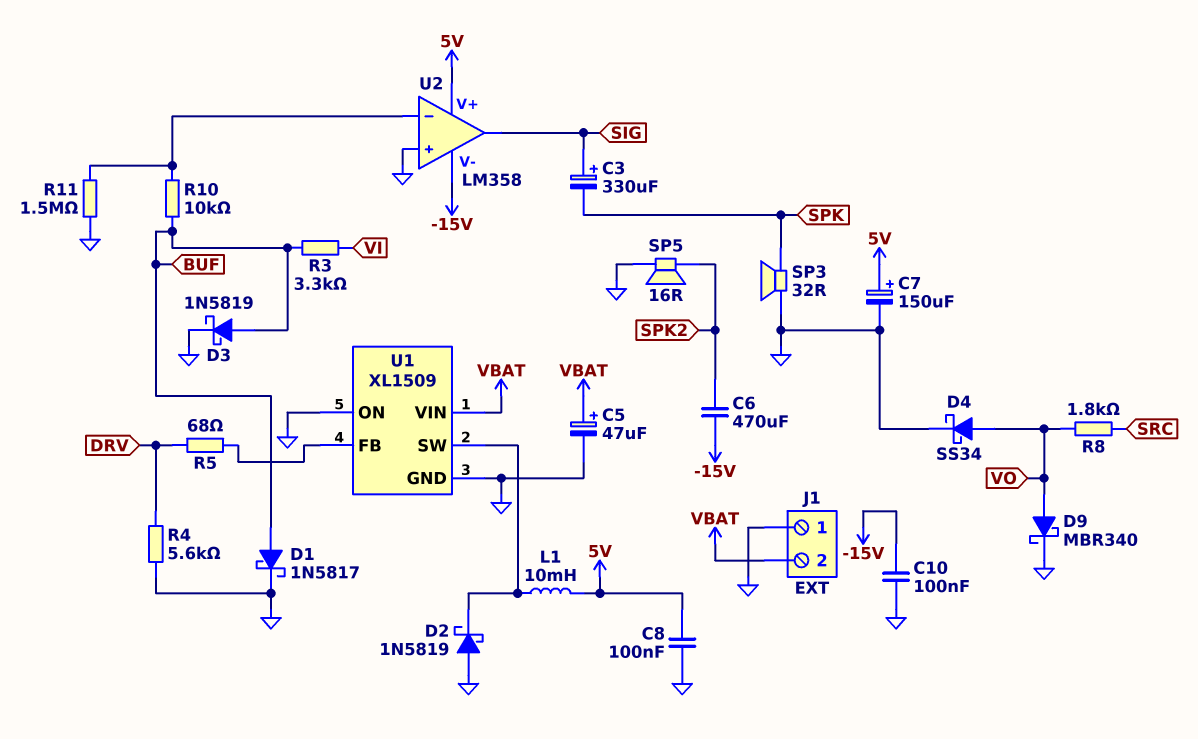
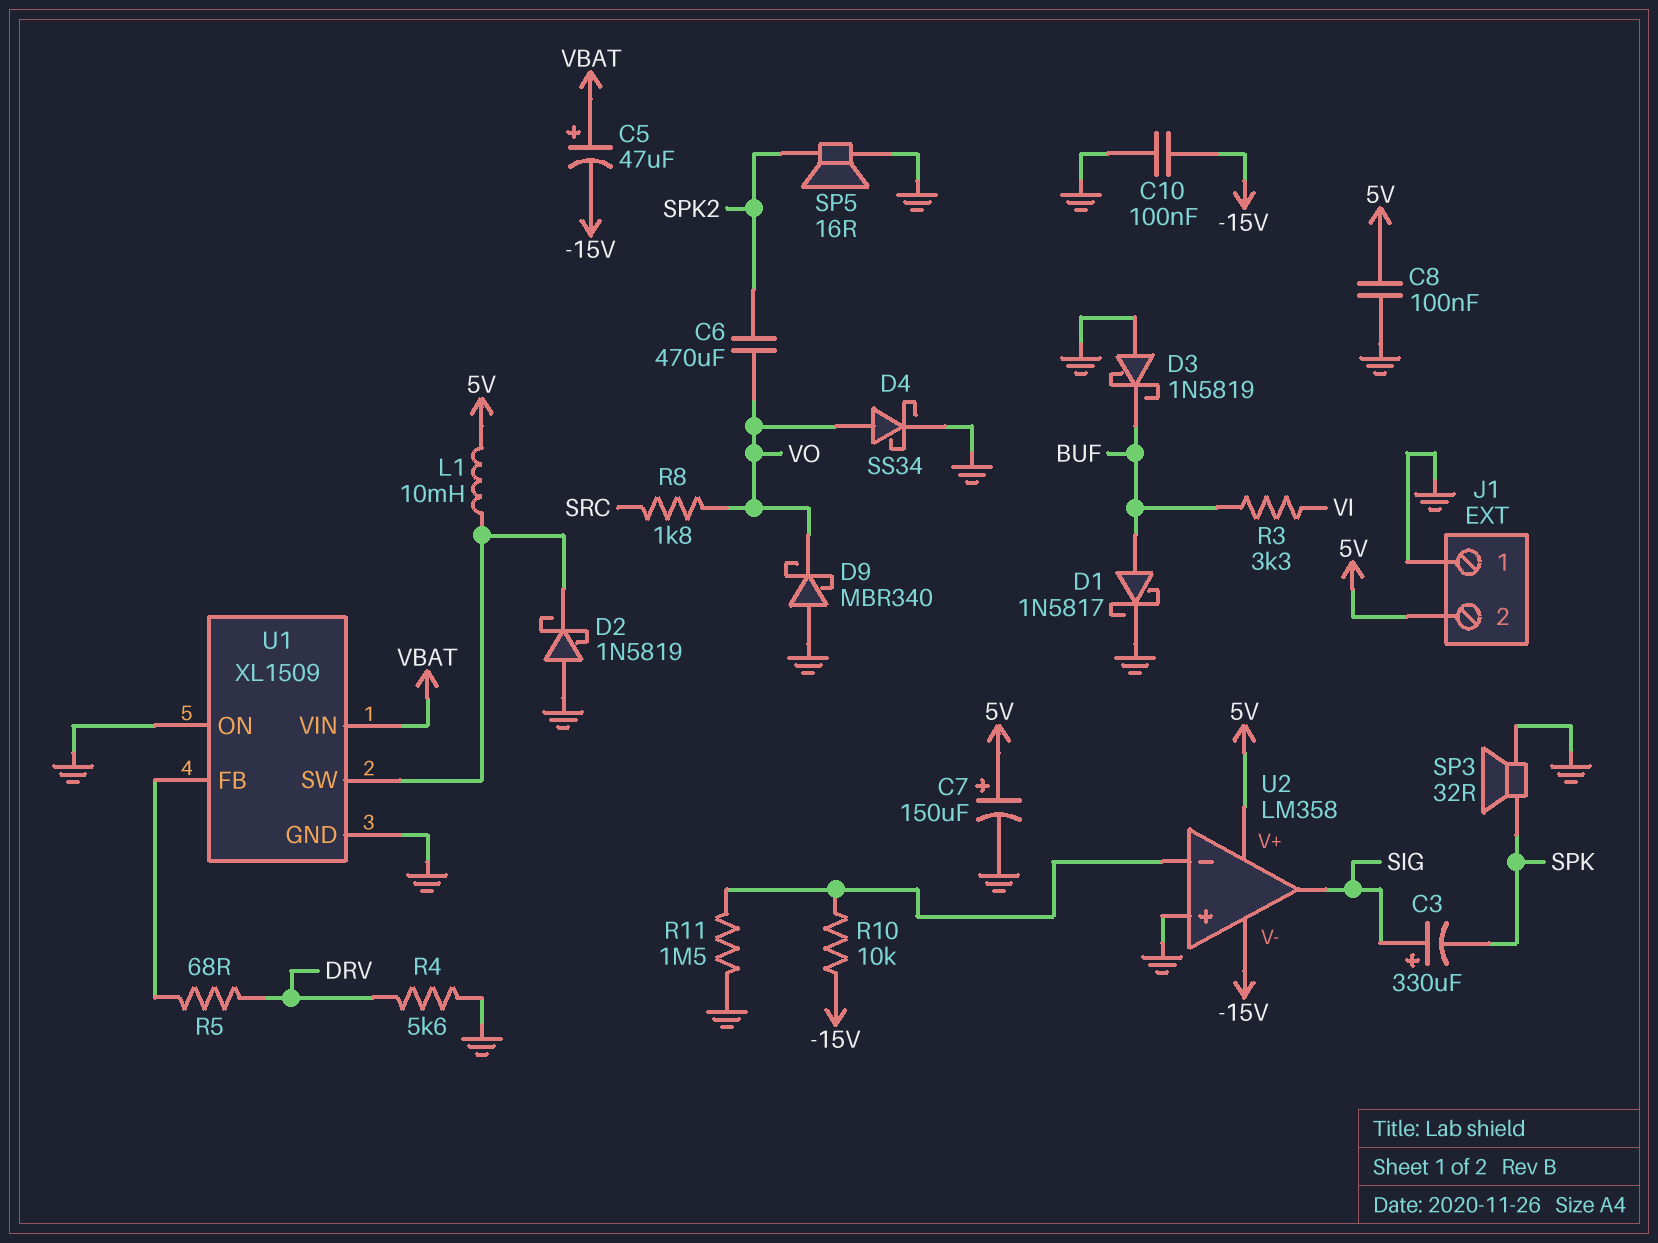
C5: 47uF (plus VBAT, minus GND) -> 47uF (plus VBAT, minus -15V)
C6: 470uF (-15V, SPK2) -> 470uF (SPK2, VO)
D3: schottky 1N5819 (A BUF, K GND) -> schottky 1N5819 (A GND, K BUF)
D9: schottky MBR340 (A VO, K GND) -> schottky MBR340 (A GND, K VO)
J1 pin 2: VBAT -> 5V
R10: 10k (BUF, U2/in-) -> 10k (-15V, U2/in-)

